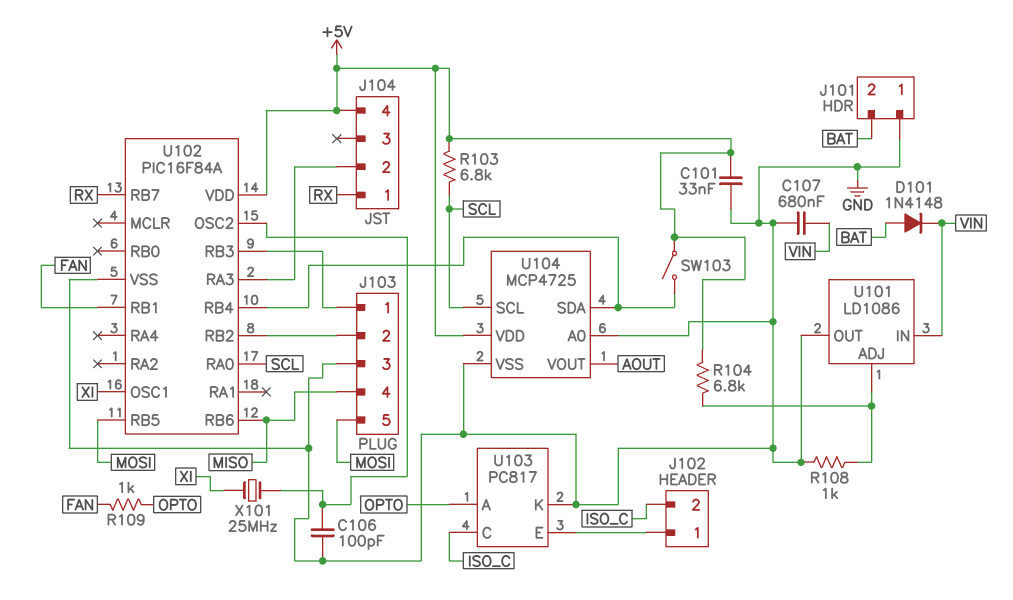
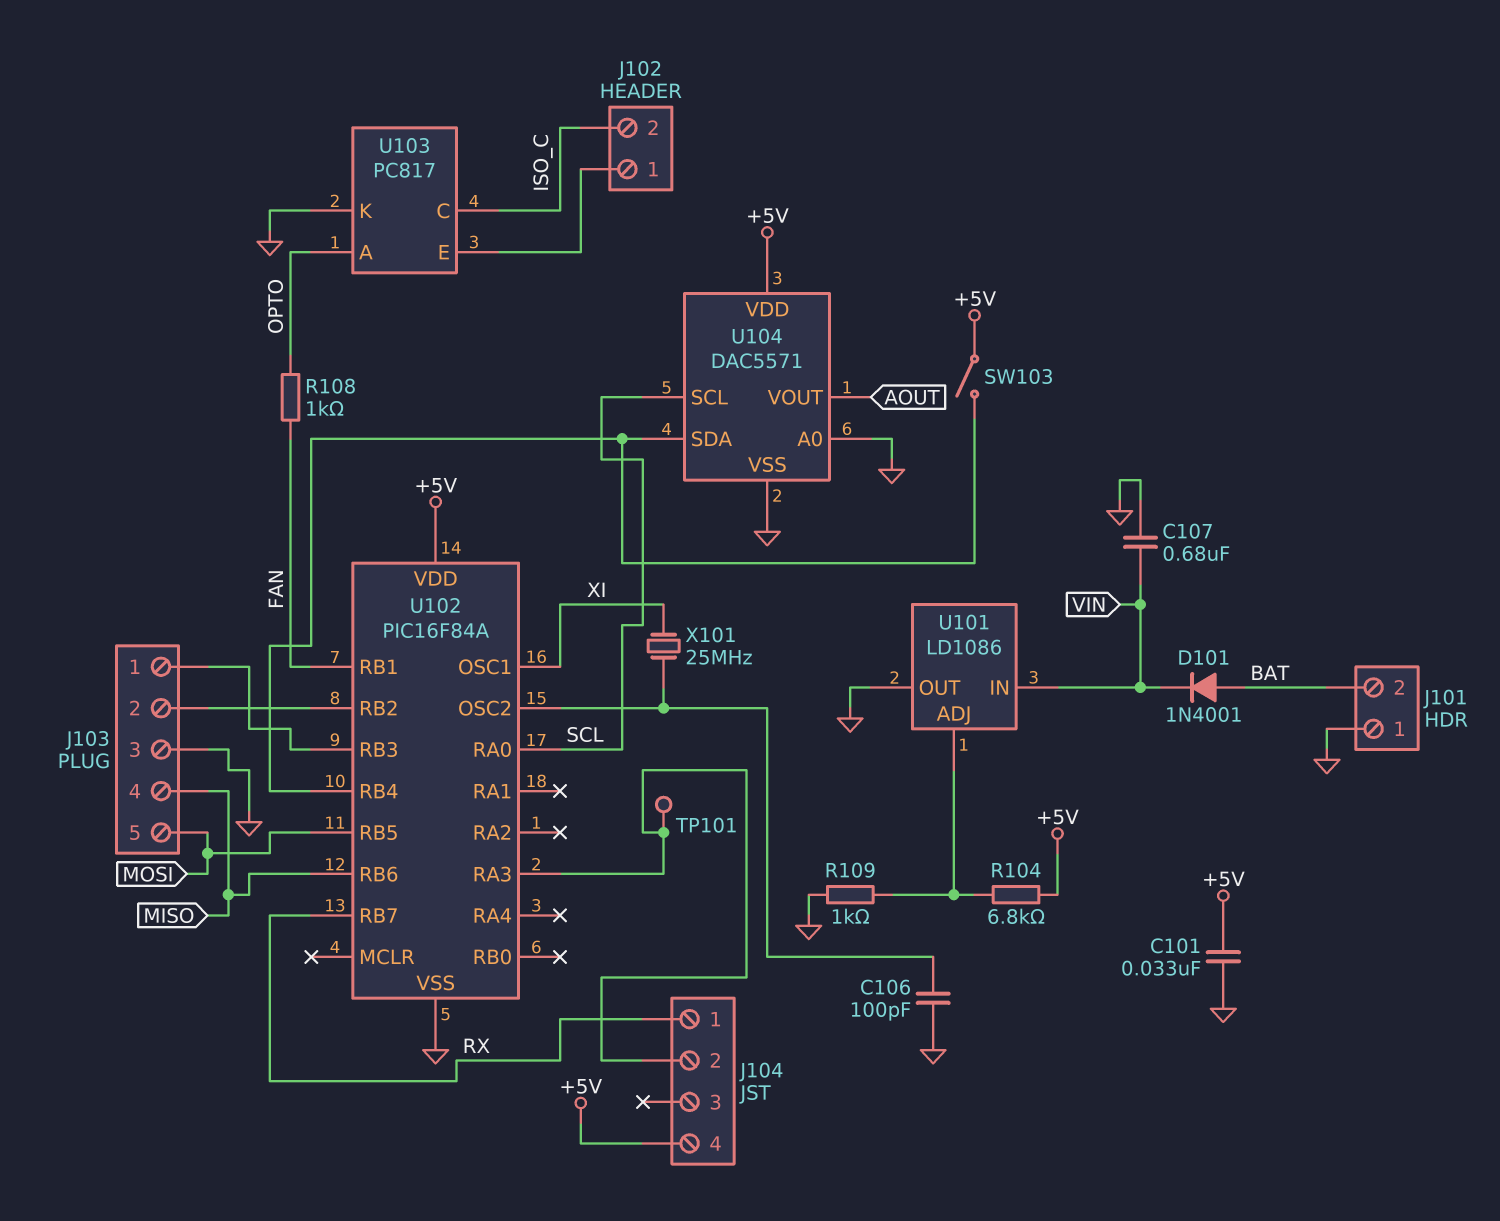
D101: diode 1N4148 (A BAT, K VIN) -> diode 1N4001 (A BAT, K VIN)
R103: 6.8k (+5V, SCL) -> none
R108: 1k (GND, U101/ADJ) -> 1k (FAN, OPTO)
R109: 1k (FAN, OPTO) -> 1k (GND, U101/ADJ)
TP101: none -> test point (J104/2)
U104: MCP4725 -> DAC5571

